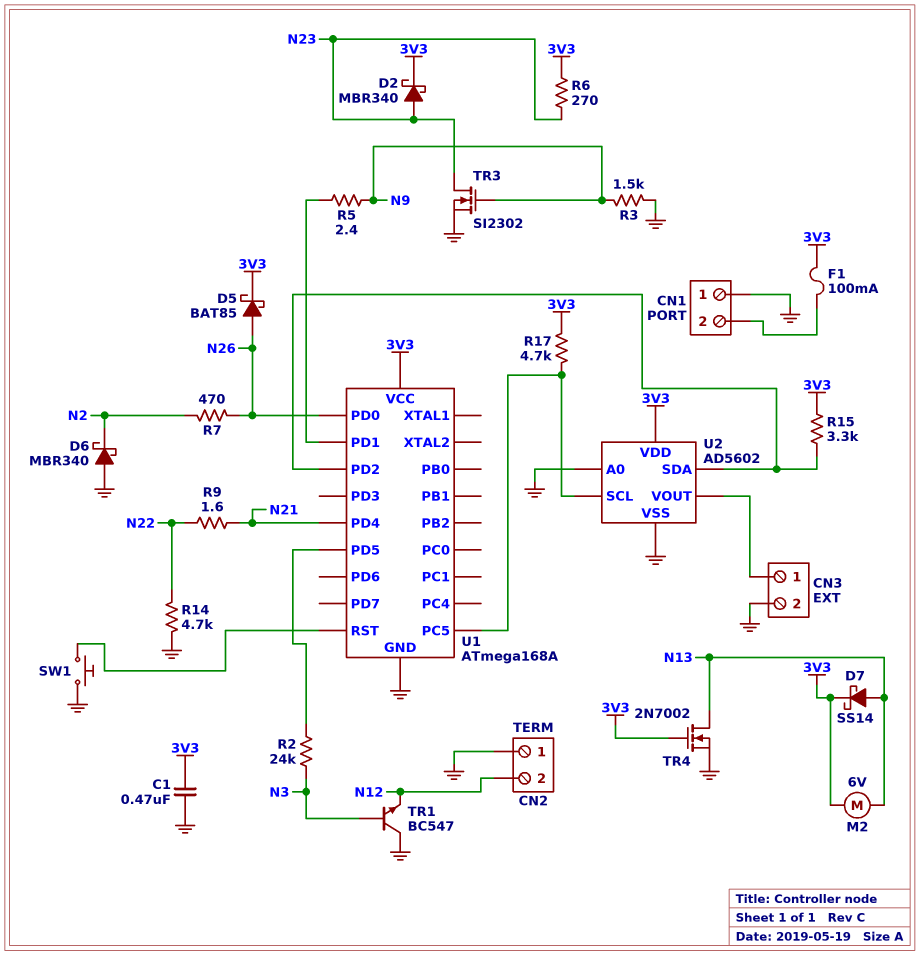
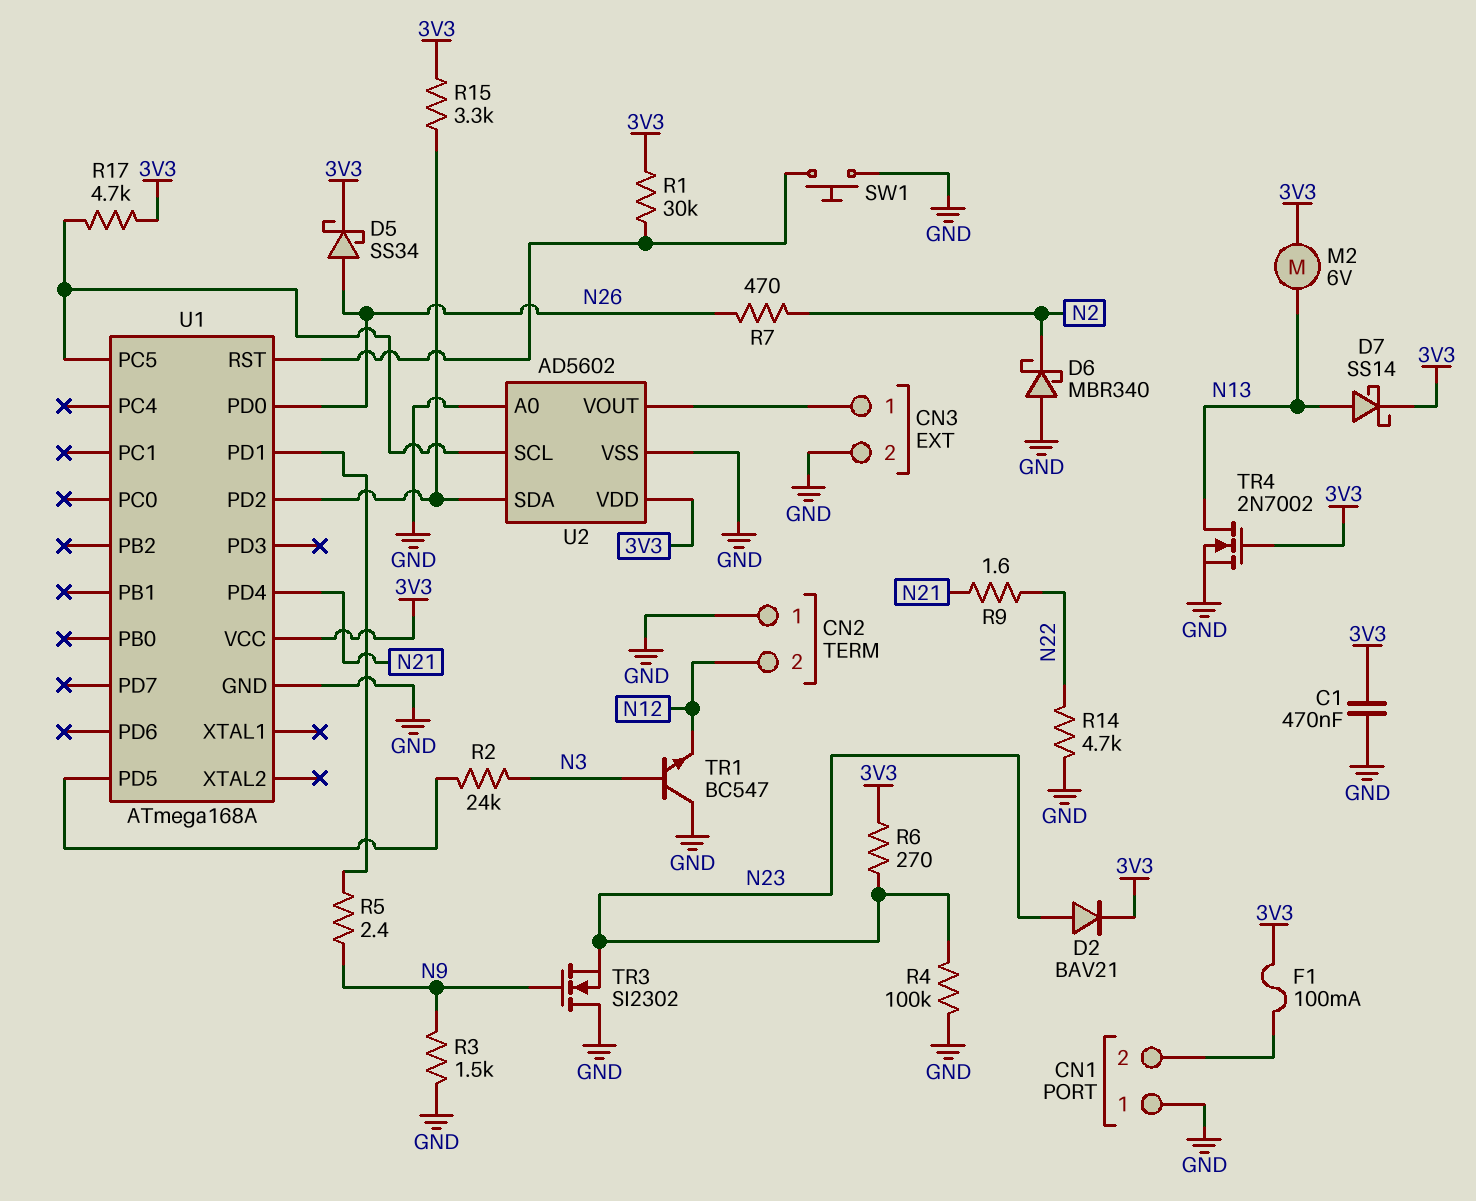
D2: schottky MBR340 (A N23, K 3V3) -> diode BAV21 (A N23, K 3V3)
D5: schottky BAT85 (A N26, K 3V3) -> schottky SS34 (A N26, K 3V3)
R1: none -> 30k (3V3, U1/RST)
R4: none -> 100k (GND, N23)
TR3: NMOS SI2302 (G N9, D N23, S GND) -> NMOS SI2302 (G N9, D GND, S N23)

